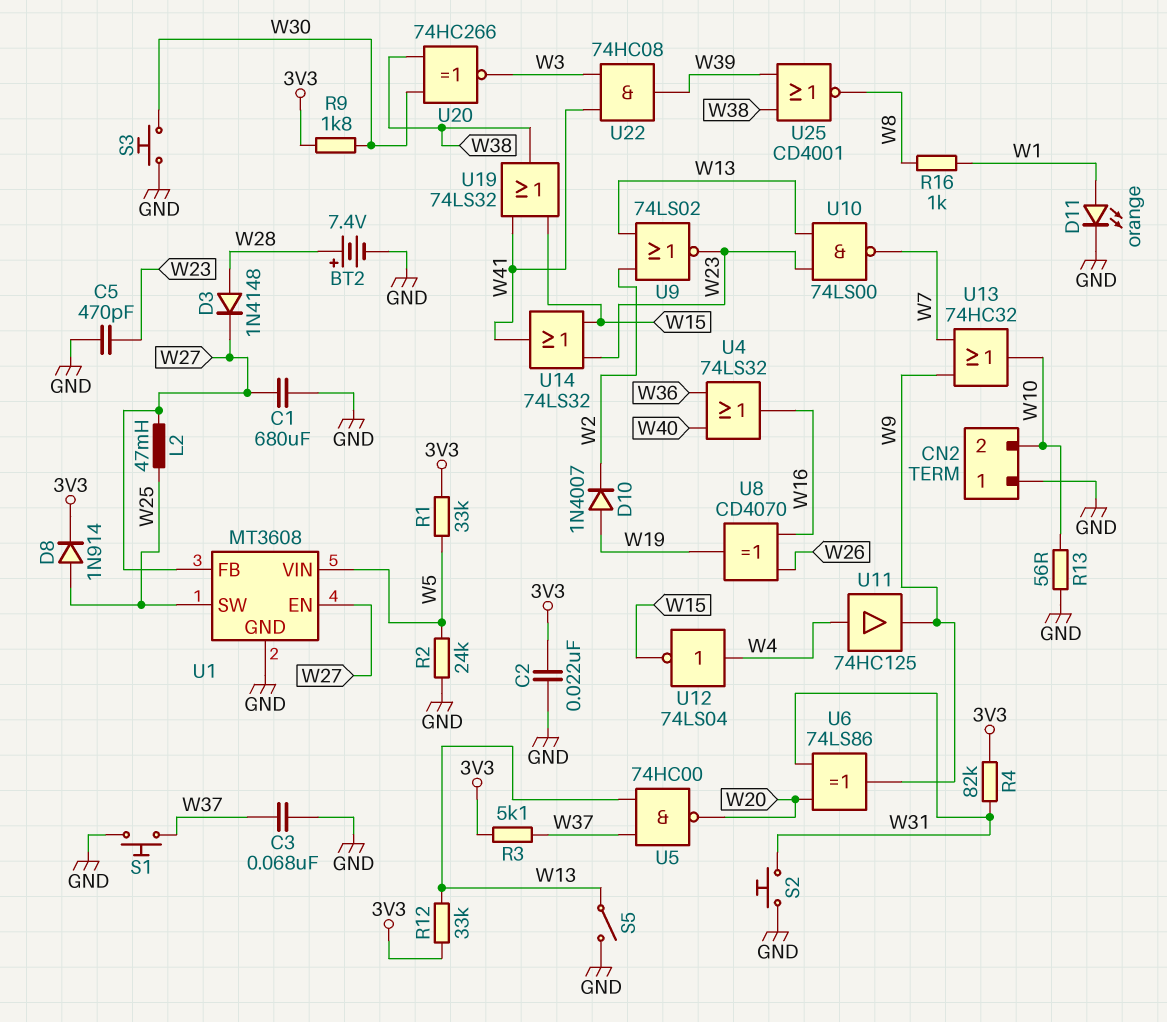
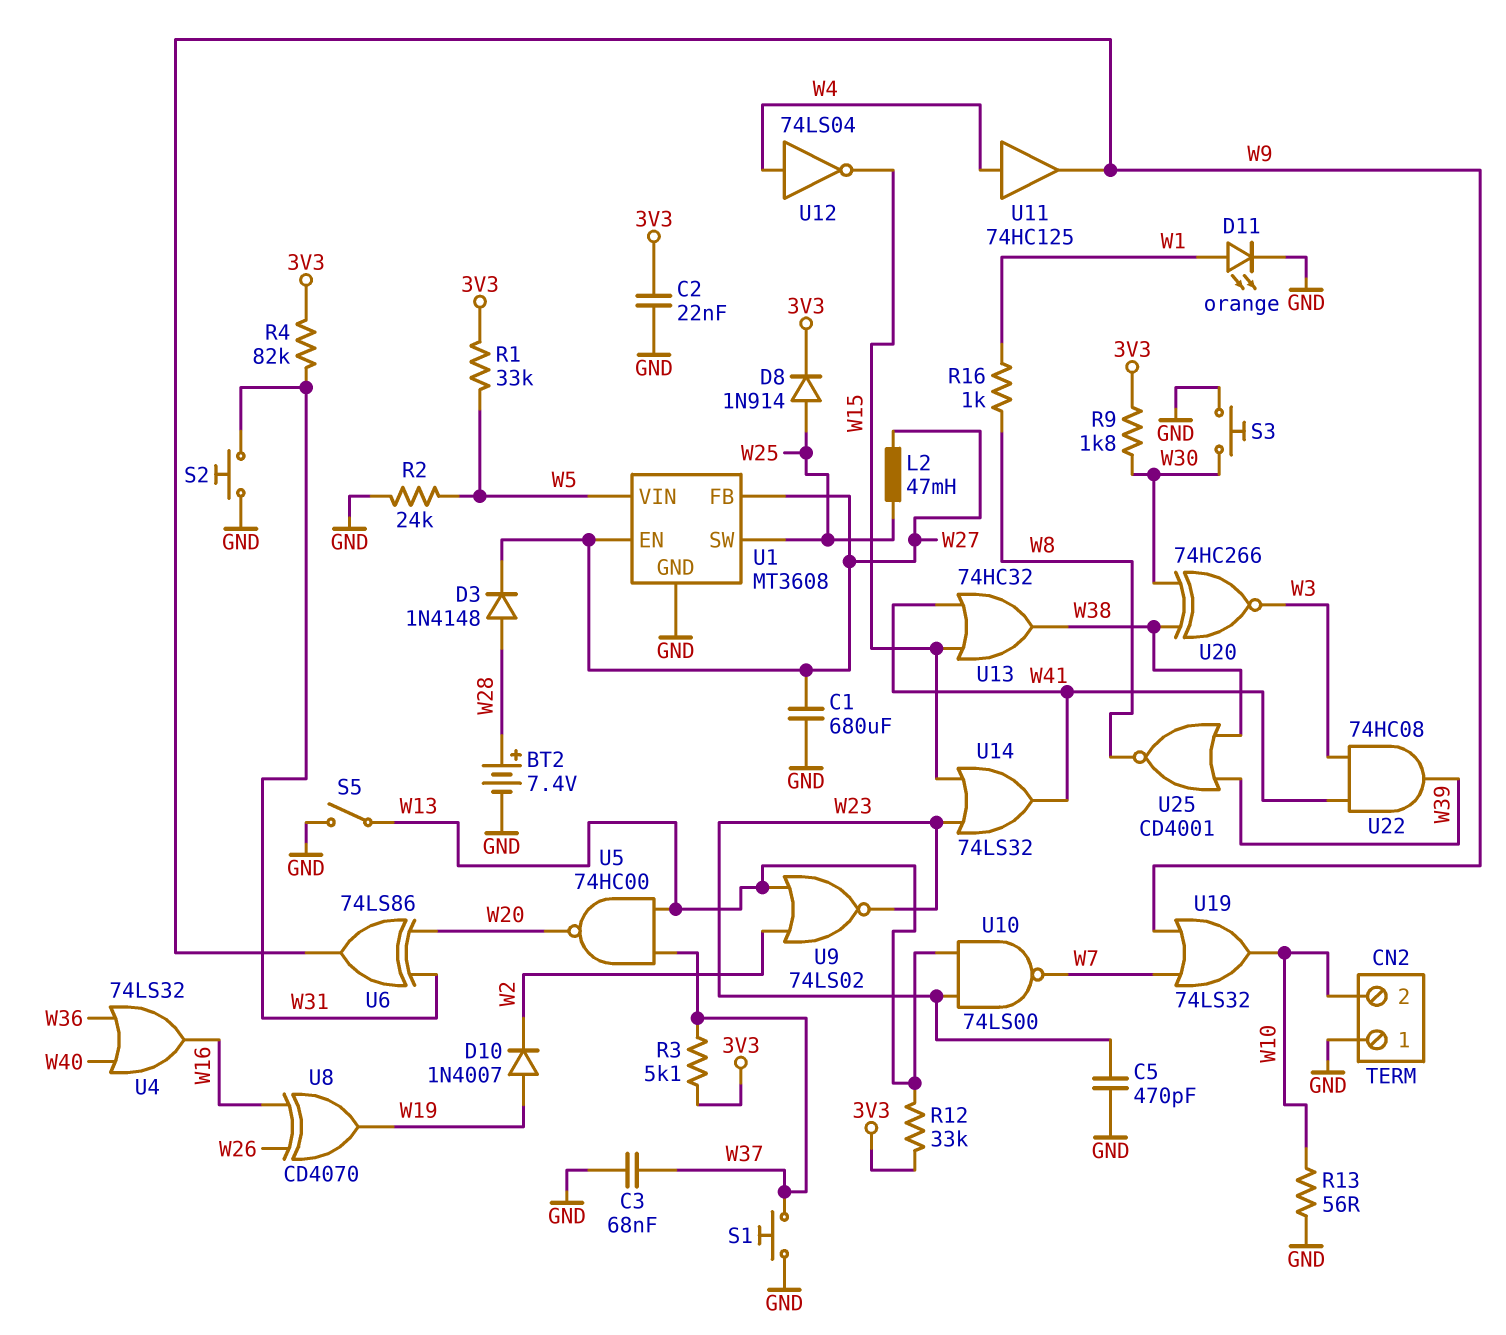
U13: OR 74HC32 (in W7, in W9, out W10) -> OR 74HC32 (in W15, in W41, out W38)
U19: OR 74LS32 (in W15, in W41, out W38) -> OR 74LS32 (in W7, in W9, out W10)

